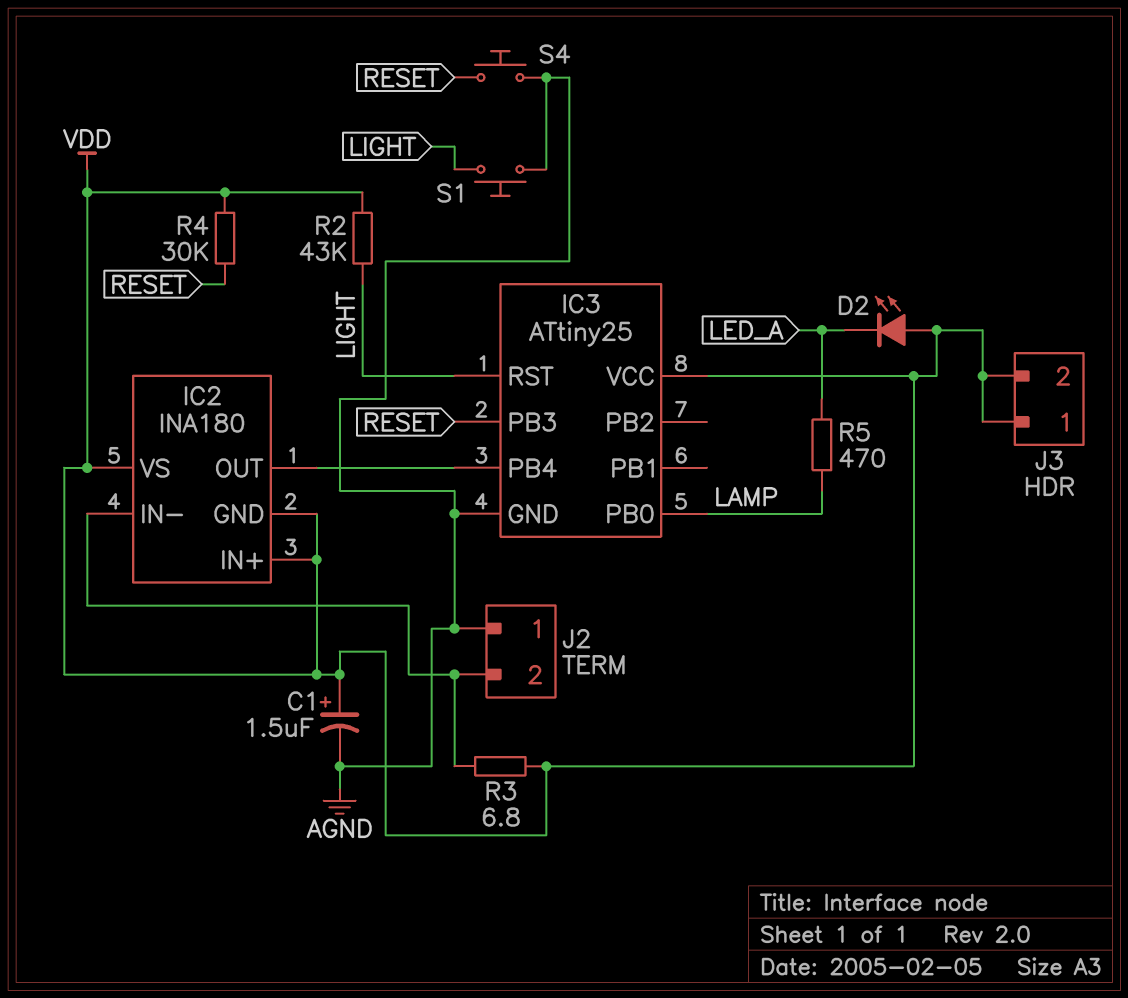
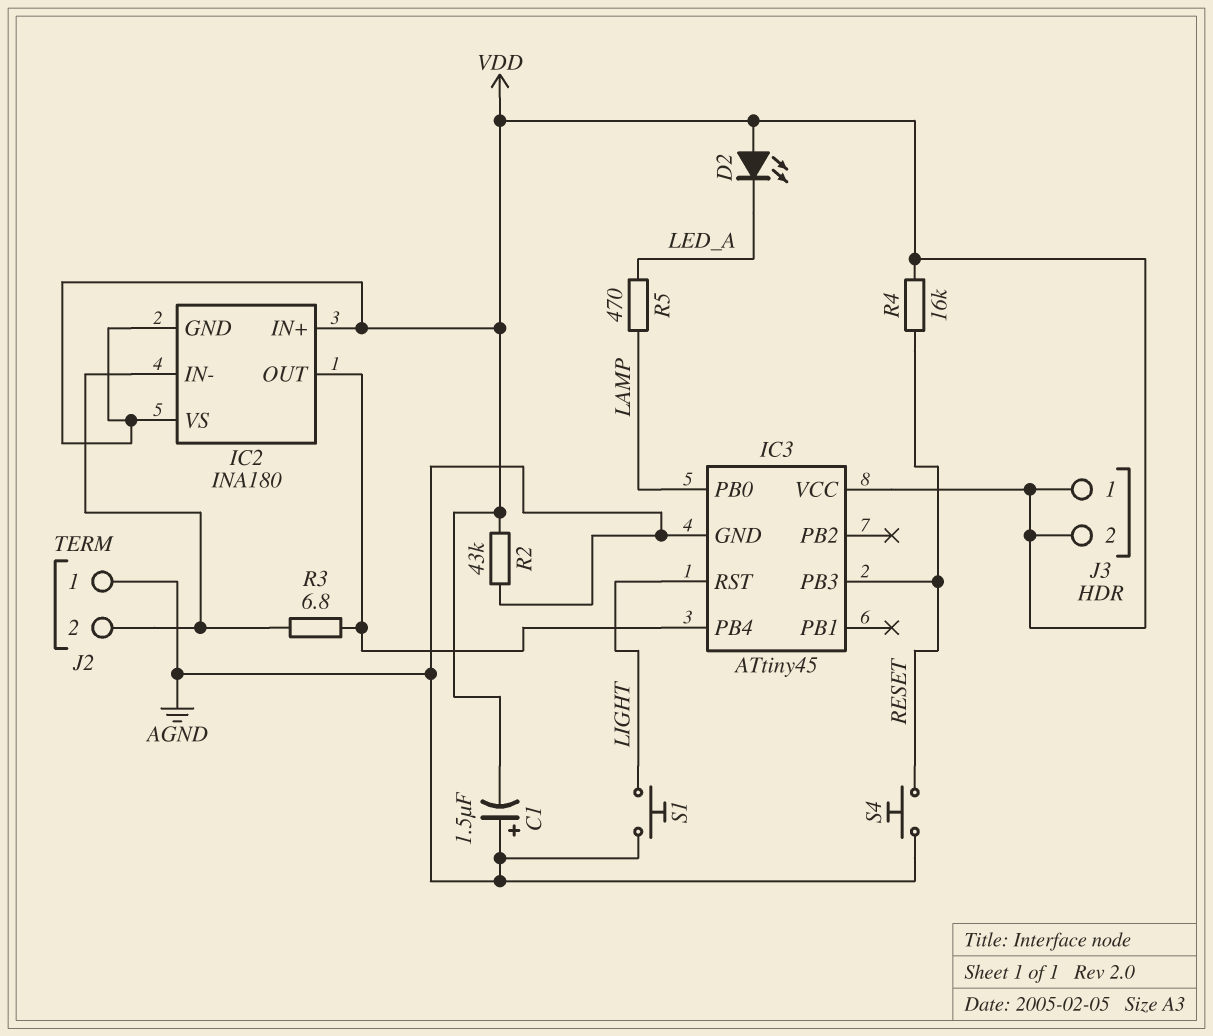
C1: 1.5uF (plus VDD, minus AGND) -> 1.5uF (plus AGND, minus VDD)
IC3: ATtiny25 -> ATtiny45
R2: 43k (LIGHT, VDD) -> 43k (AGND, VDD)
R3: 6.8 (IC2/IN-, VDD) -> 6.8 (IC2/IN-, IC2/OUT)
R4: 30k (RESET, VDD) -> 16k (RESET, VDD)

